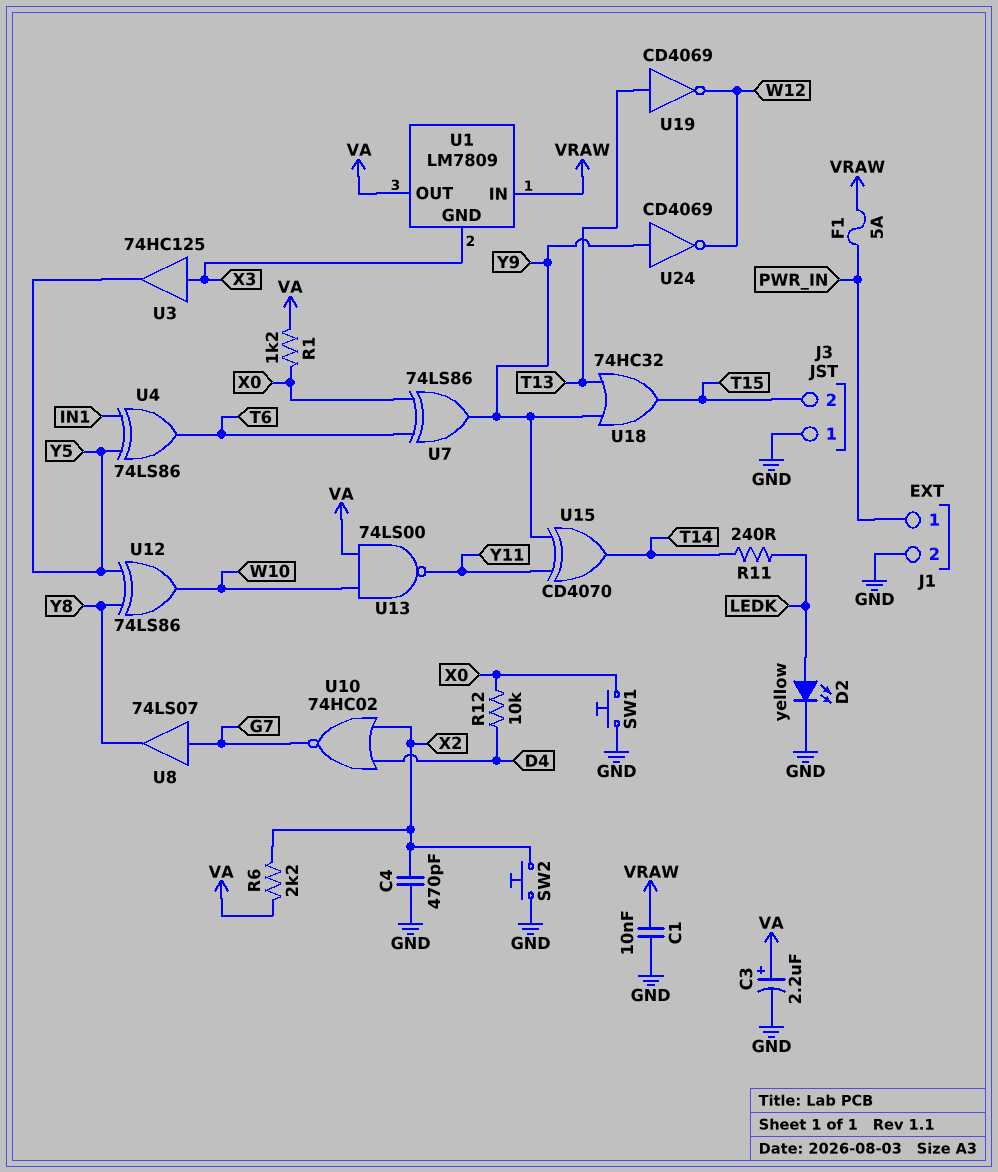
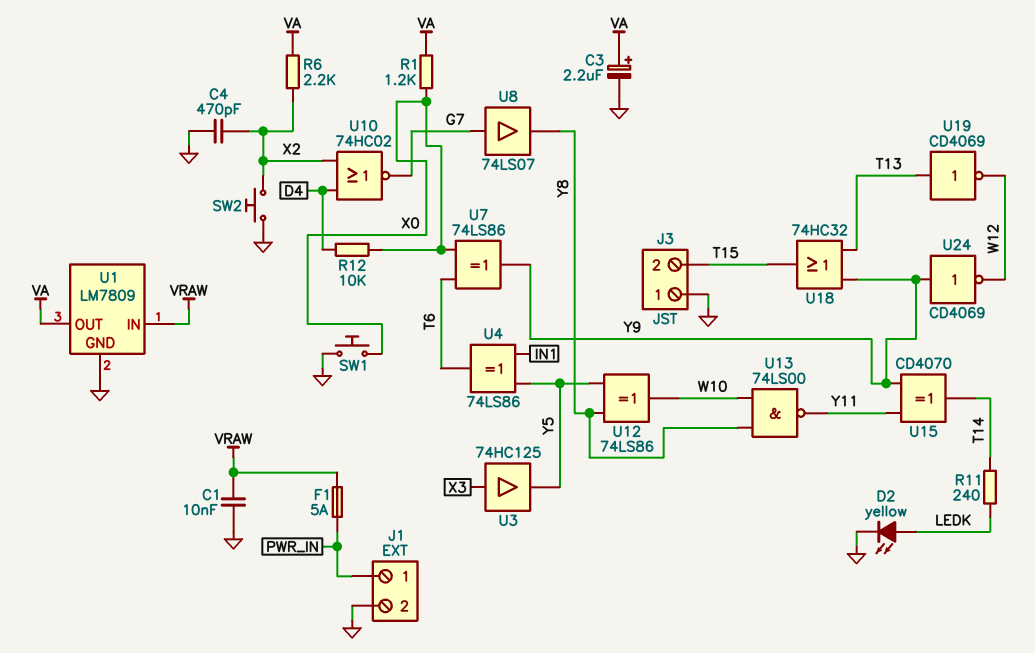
U1 pin GND: X3 -> GND
U13: NAND 74LS00 (in VA, in W10, out Y11) -> NAND 74LS00 (in W10, in Y8, out Y11)

